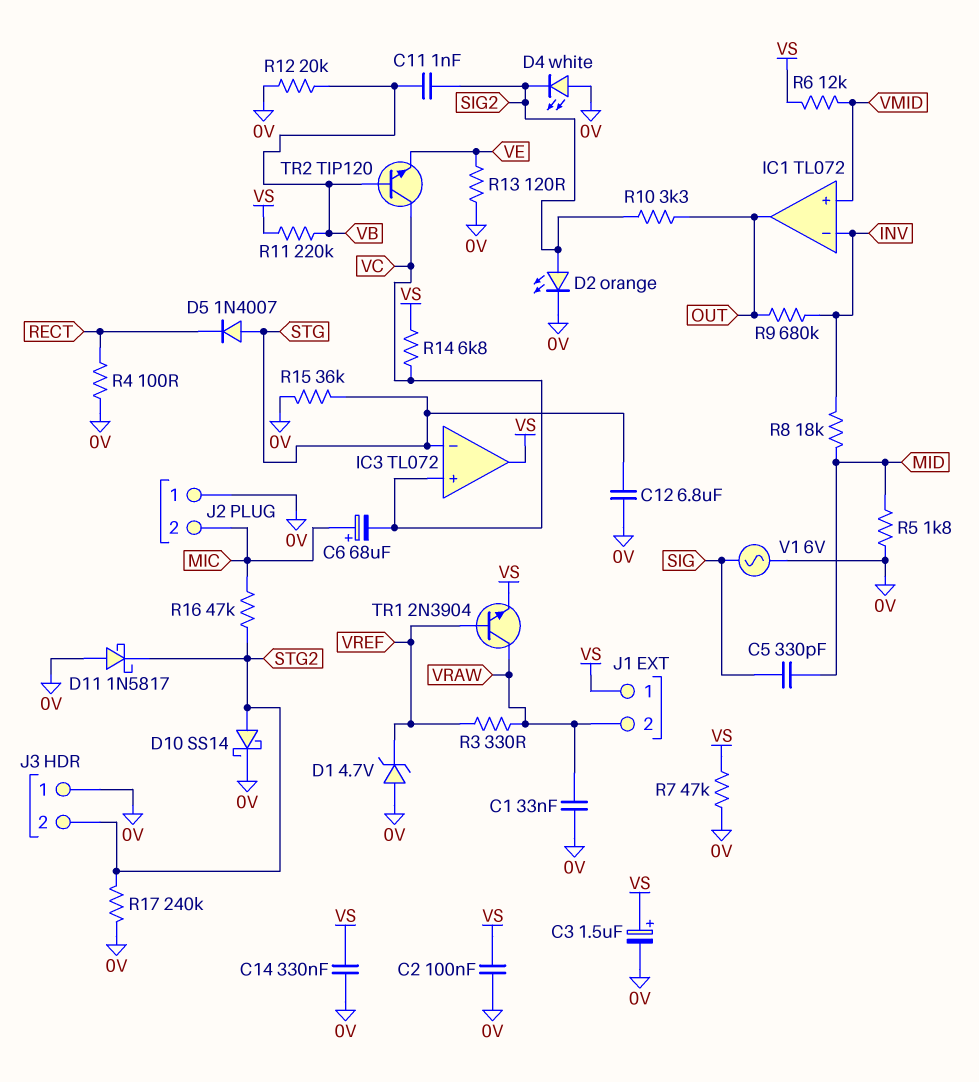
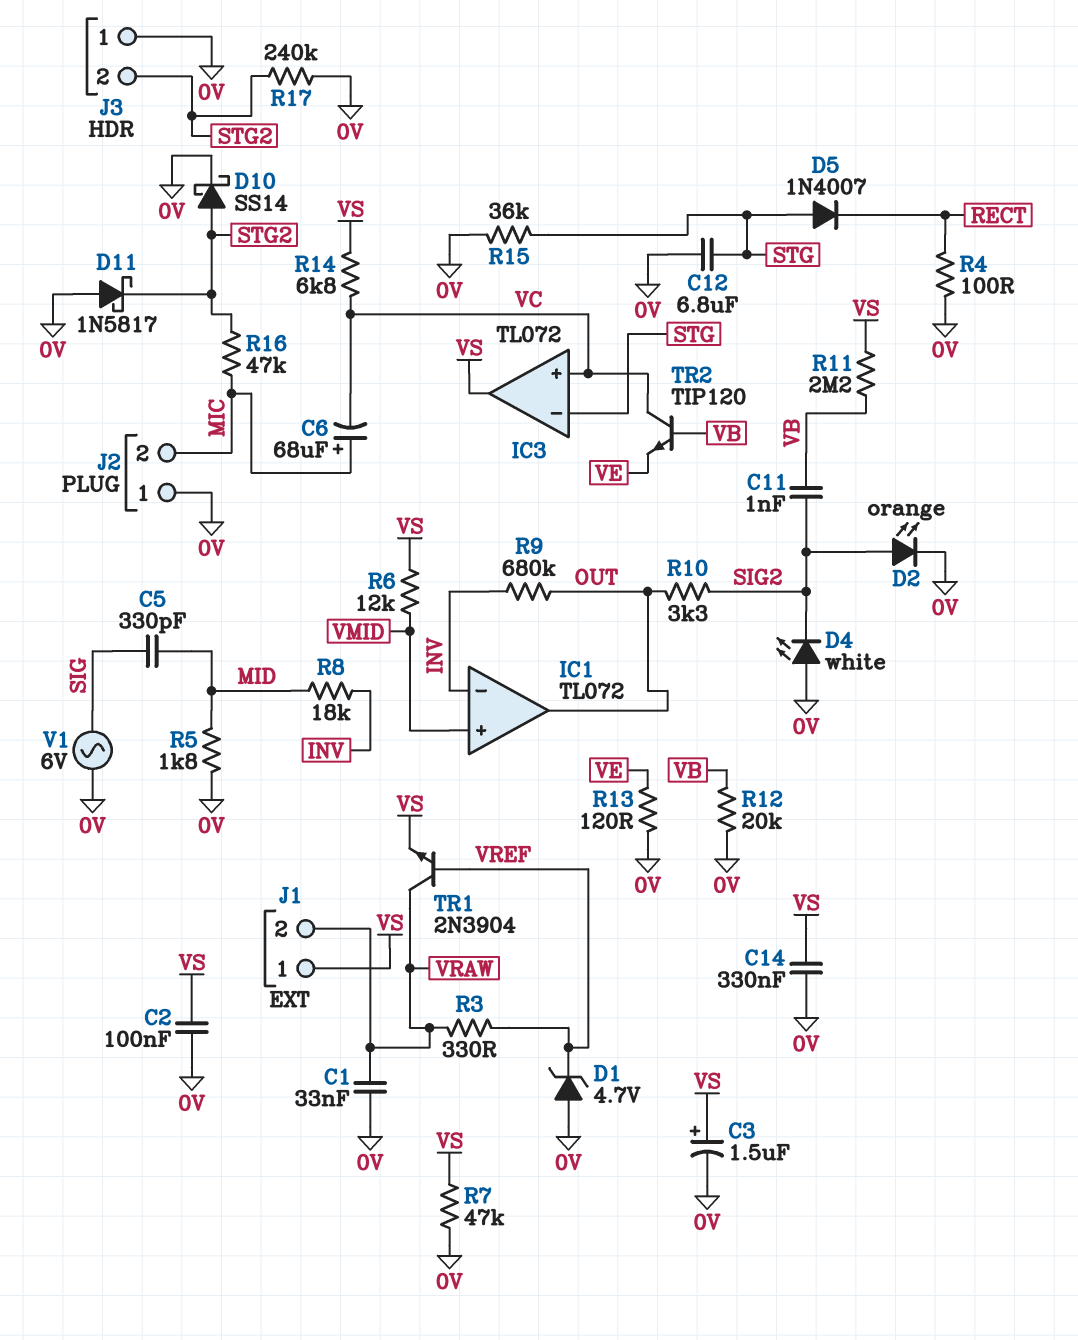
R11: 220k (VB, VS) -> 2.2M (VB, VS)

